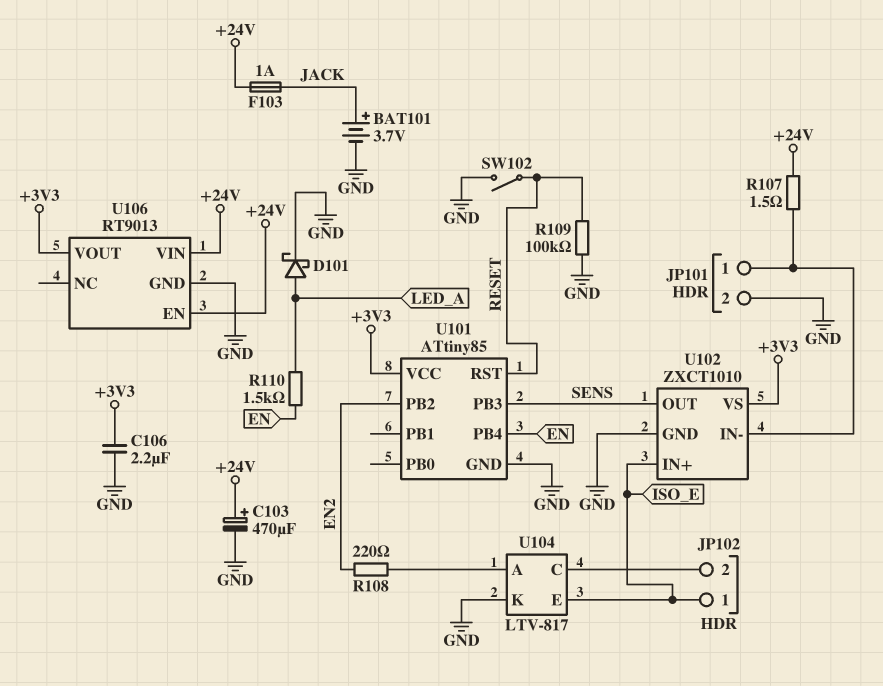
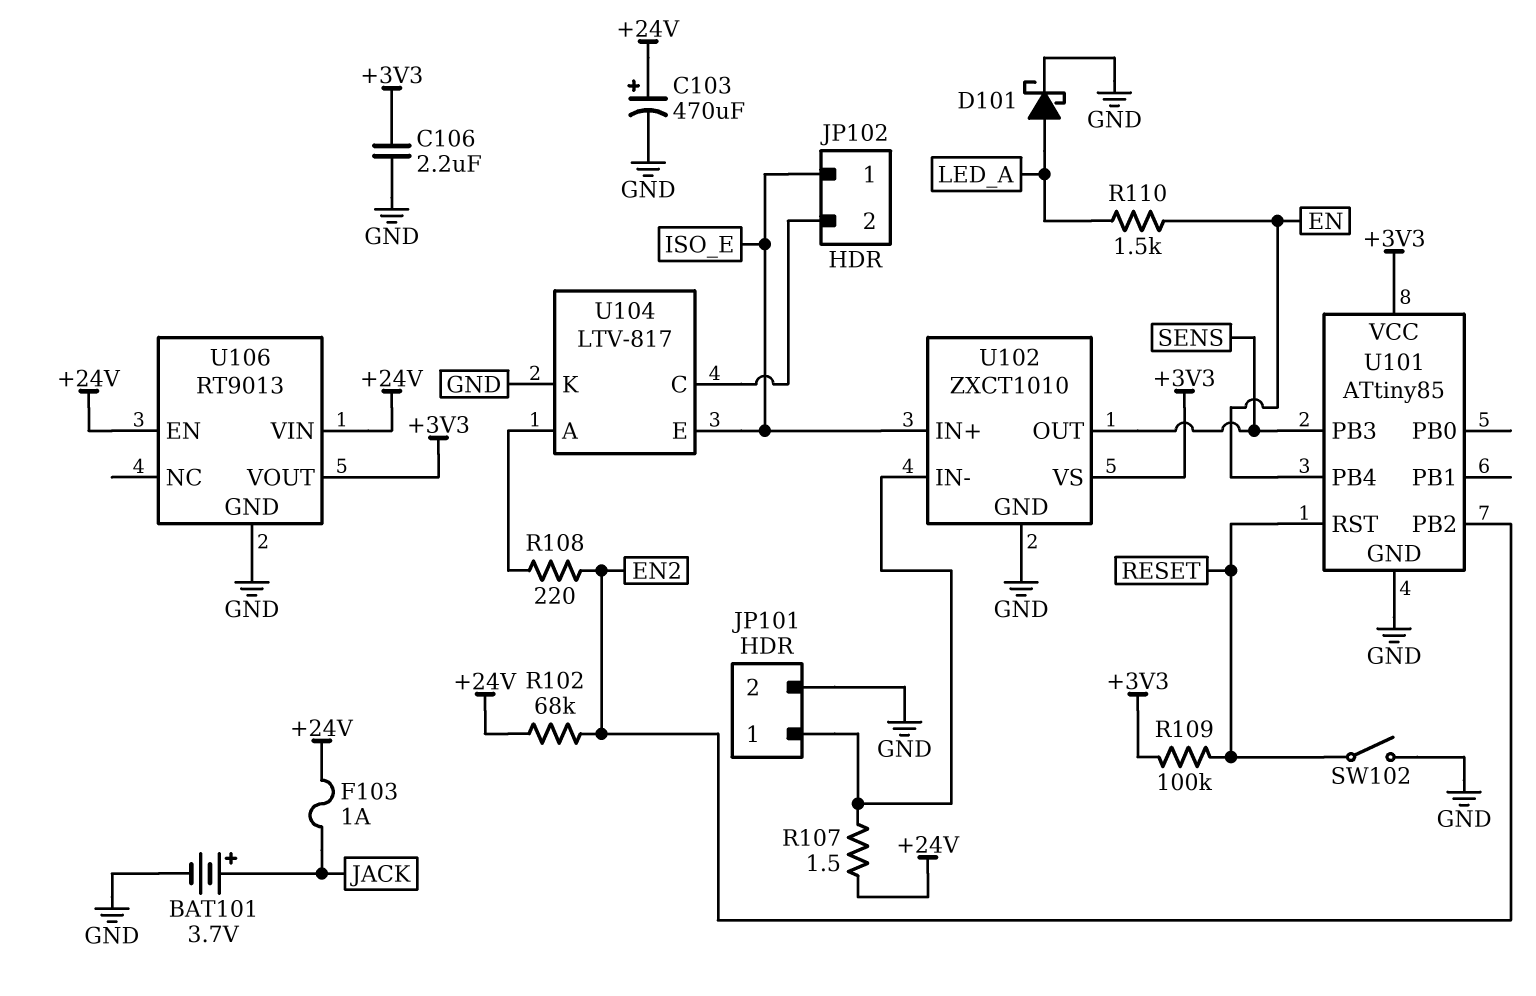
R102: none -> 68k (+24V, EN2)
R109: 100k (GND, RESET) -> 100k (+3V3, RESET)

